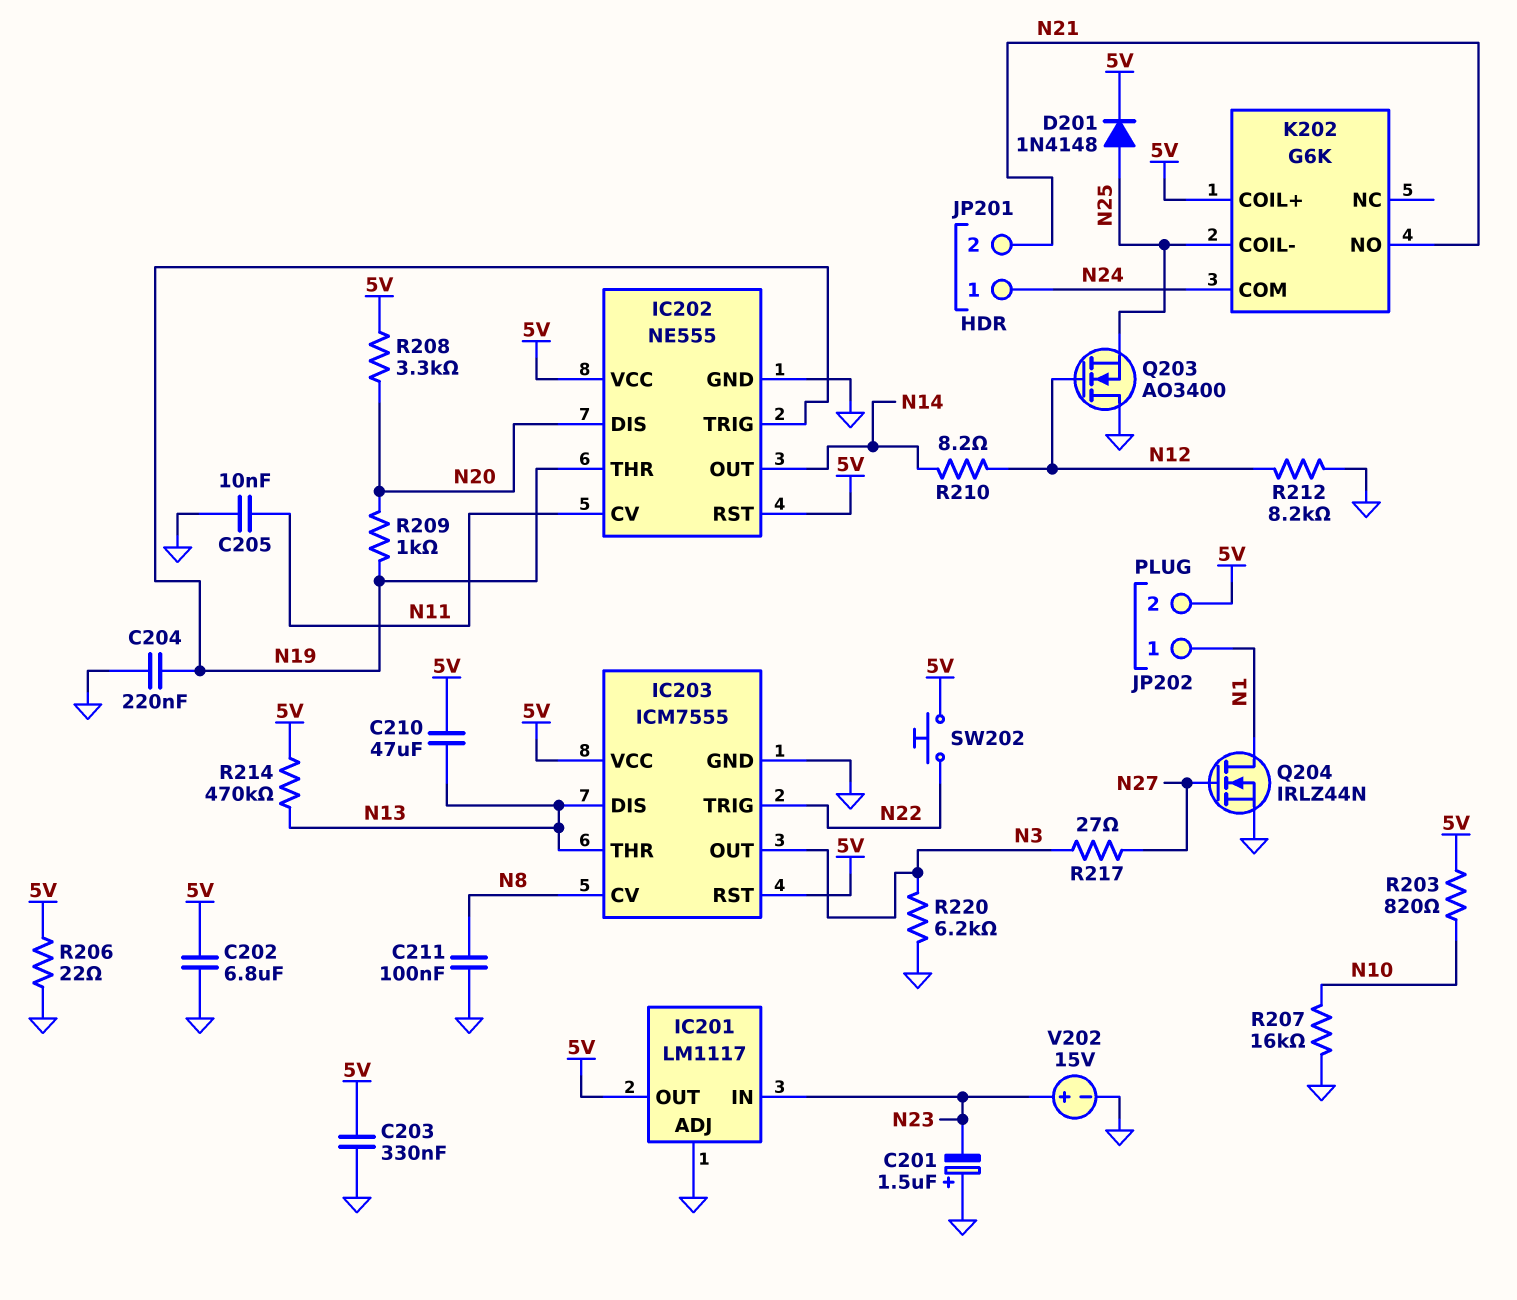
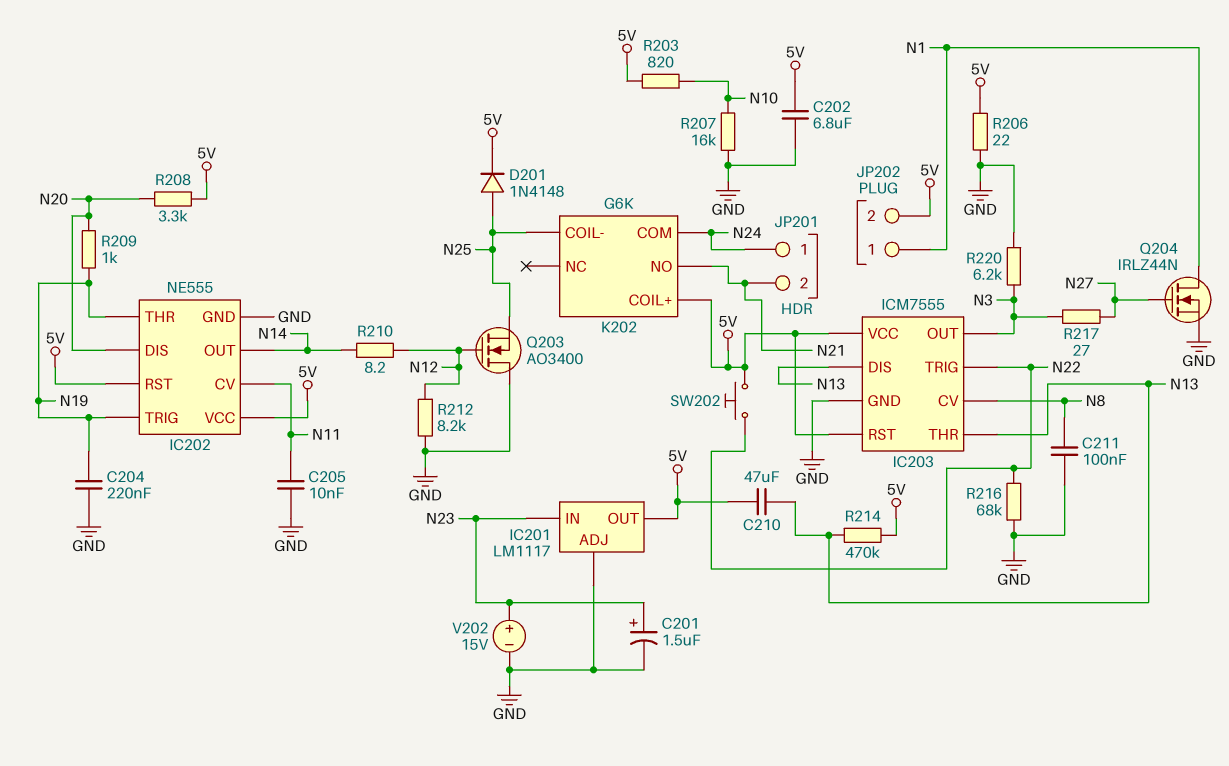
C201: 1.5uF (plus GND, minus N23) -> 1.5uF (plus N23, minus GND)
C203: 330nF (5V, GND) -> none
R216: none -> 68k (GND, N22)

